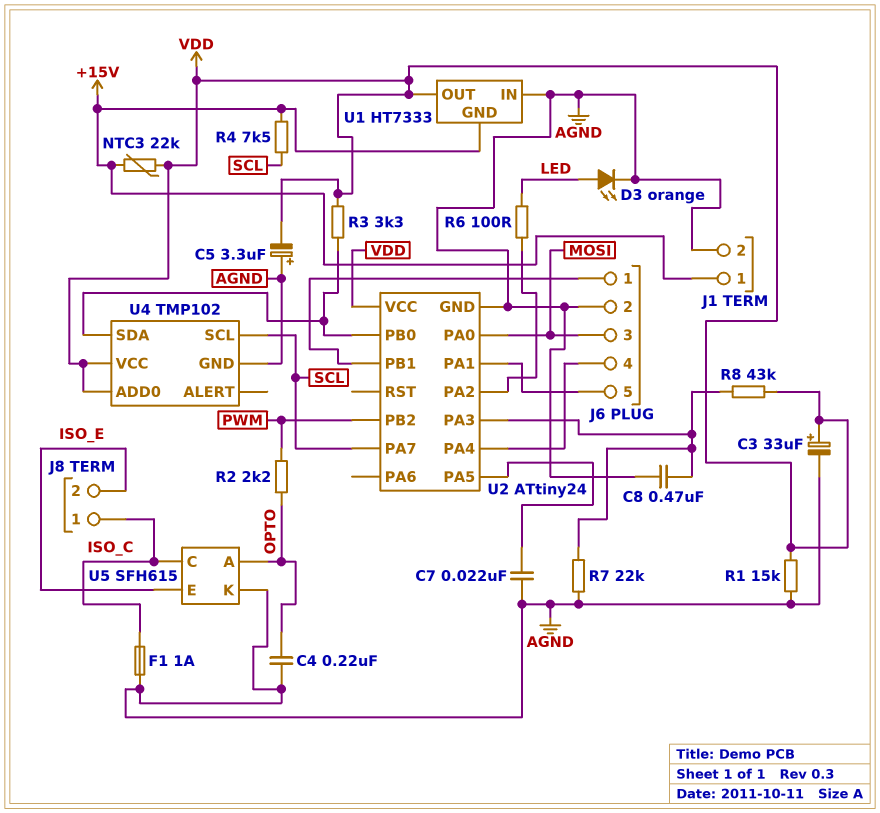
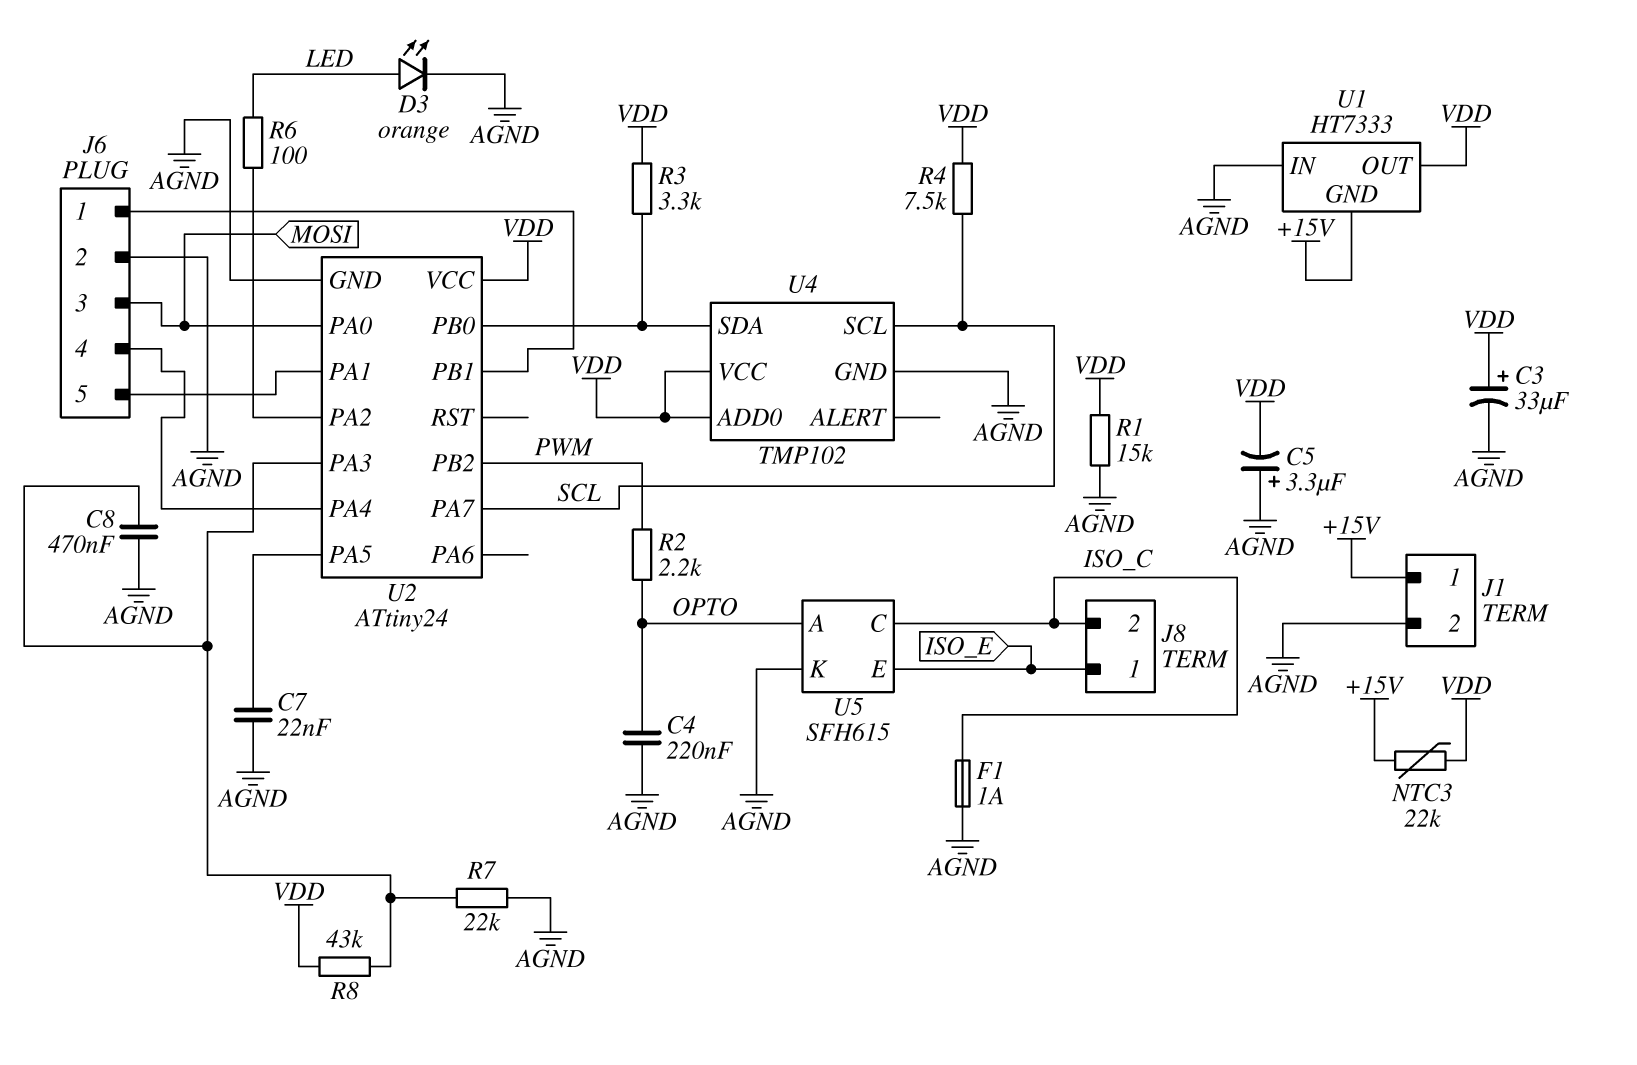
J8 pin 1: ISO_C -> ISO_E
J8 pin 2: ISO_E -> ISO_C
R4: 7.5k (+15V, SCL) -> 7.5k (SCL, VDD)

